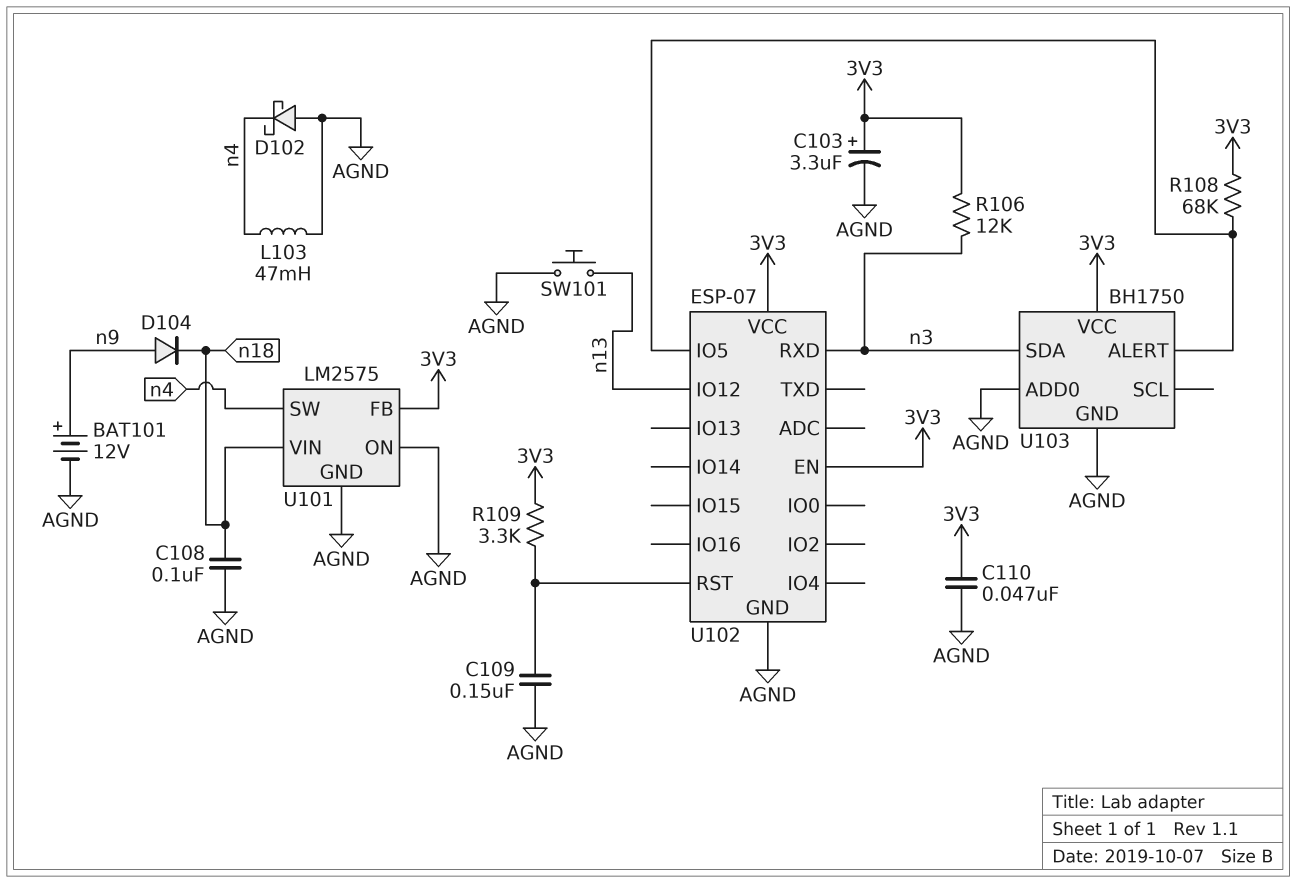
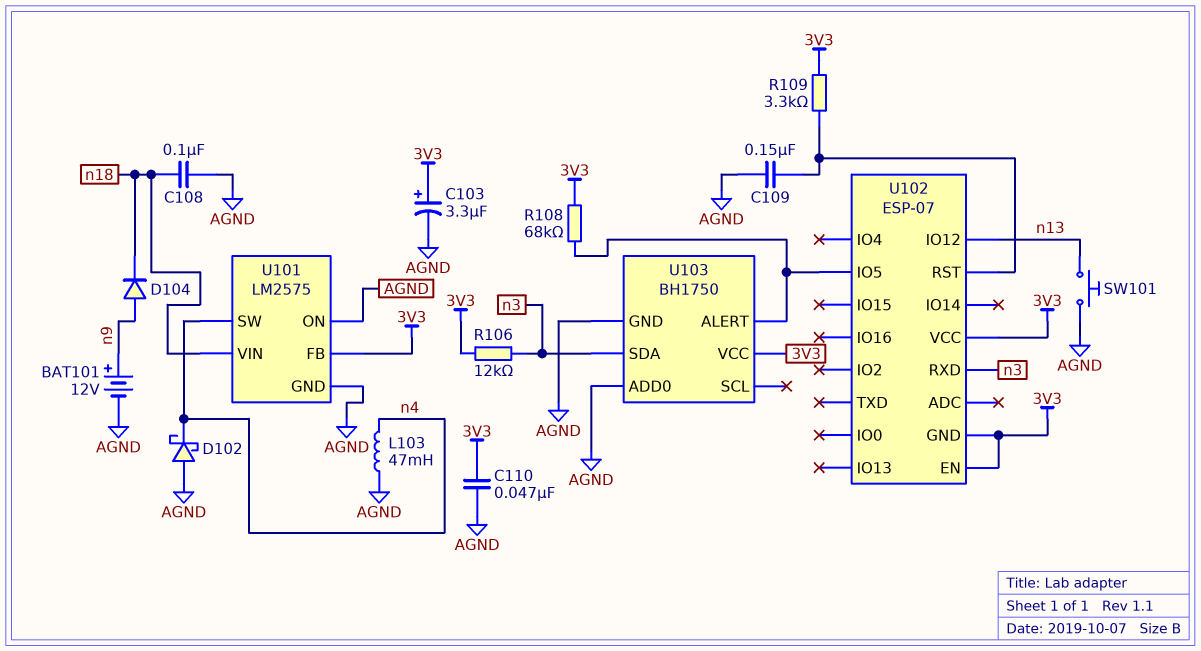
U102 pin GND: AGND -> 3V3

